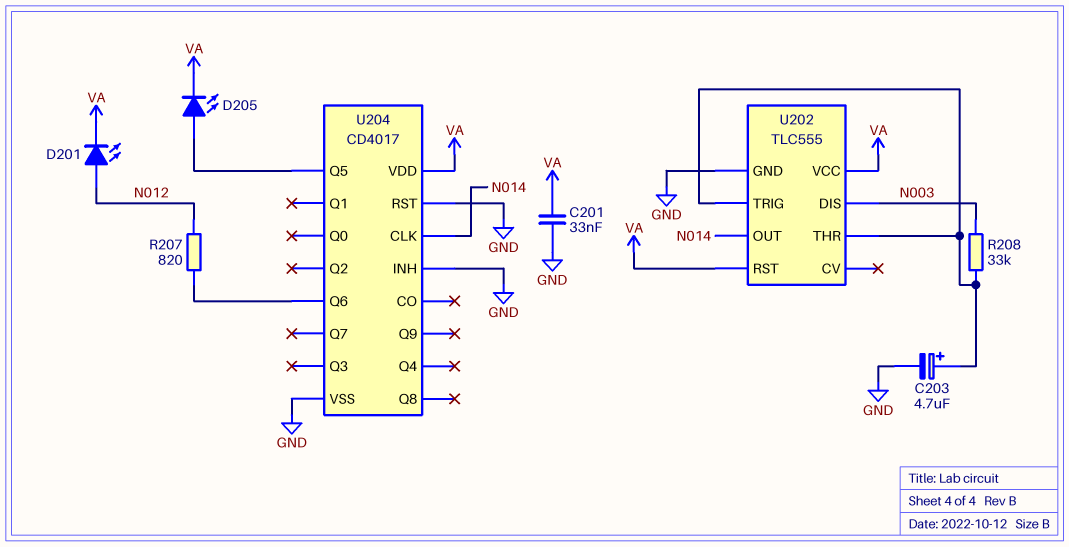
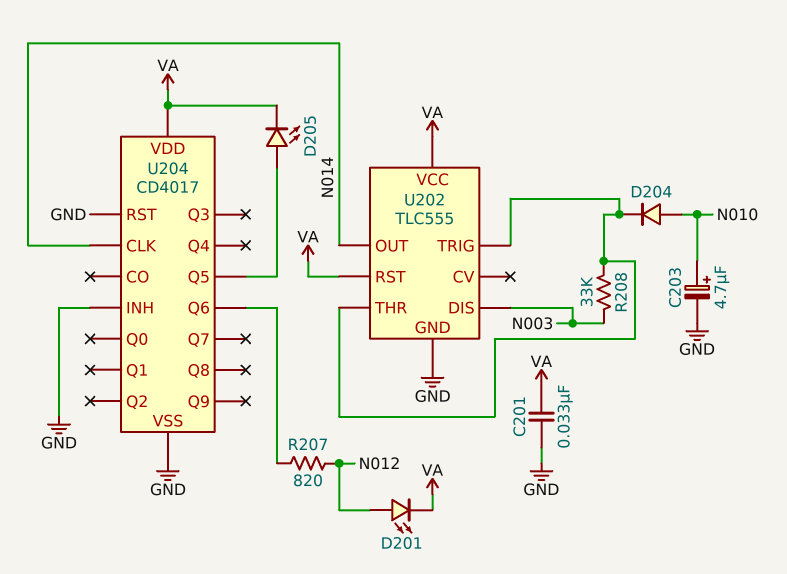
C203: 4.7uF (plus U202/THR, minus GND) -> 4.7uF (plus N010, minus GND)
D204: none -> diode (A N010, K U202/THR)

